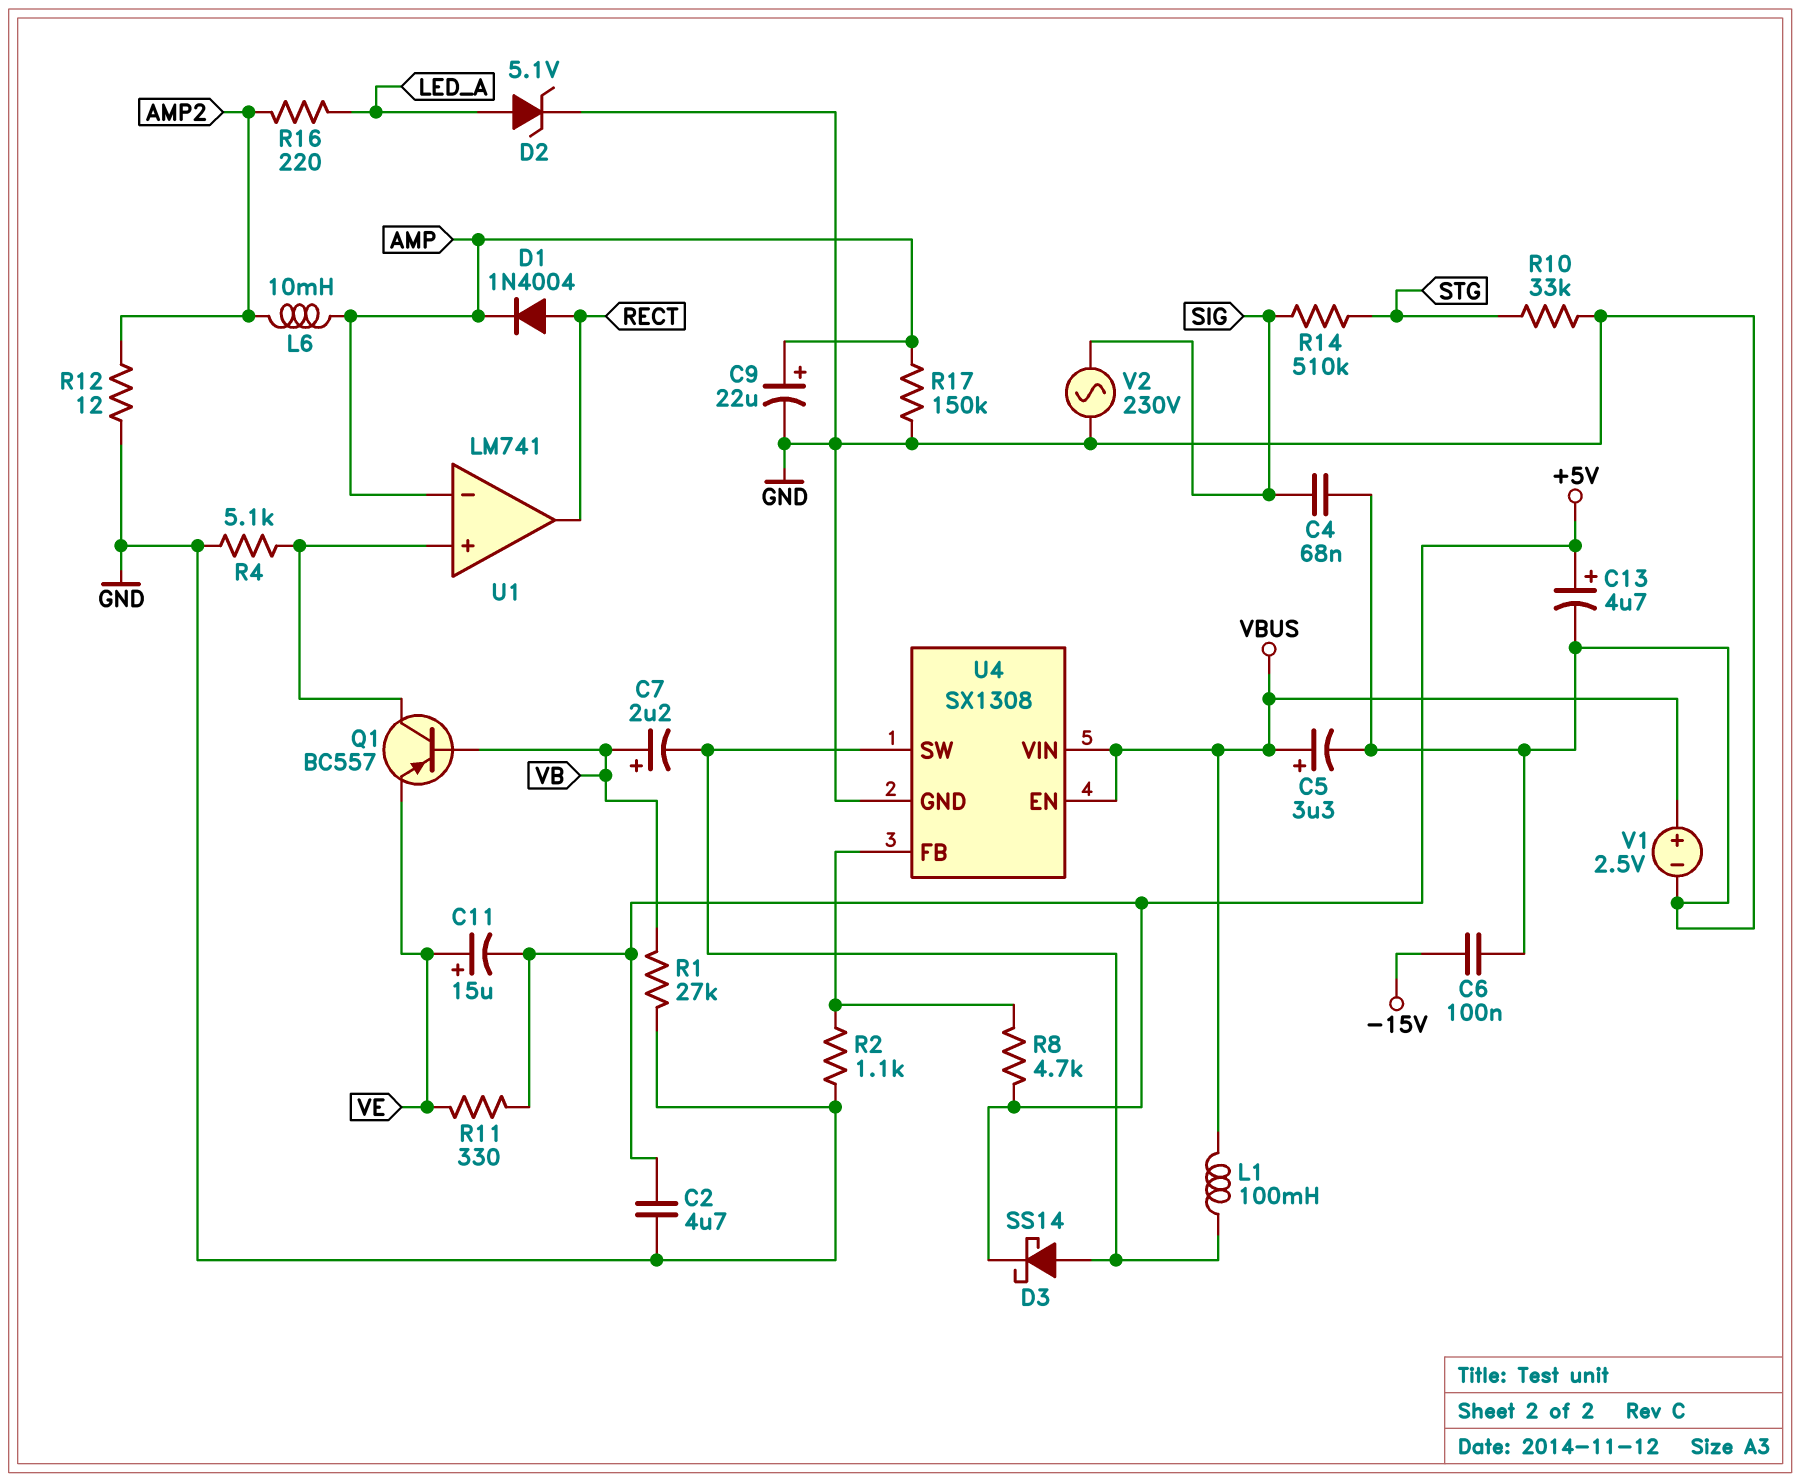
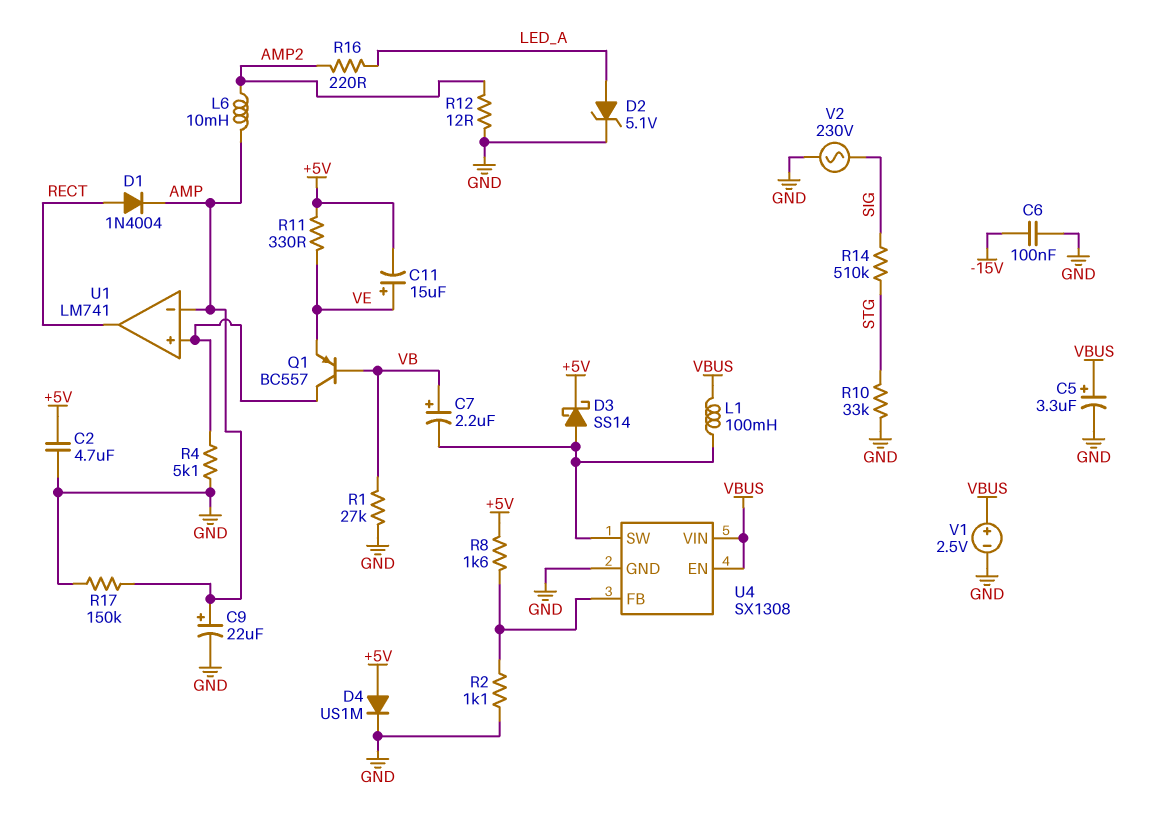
C4: 68nF (GND, SIG) -> none
C13: 4.7uF (plus +5V, minus GND) -> none
D4: none -> diode US1M (A +5V, K GND)
R8: 4.7k (+5V, U4/FB) -> 1.6k (+5V, U4/FB)

